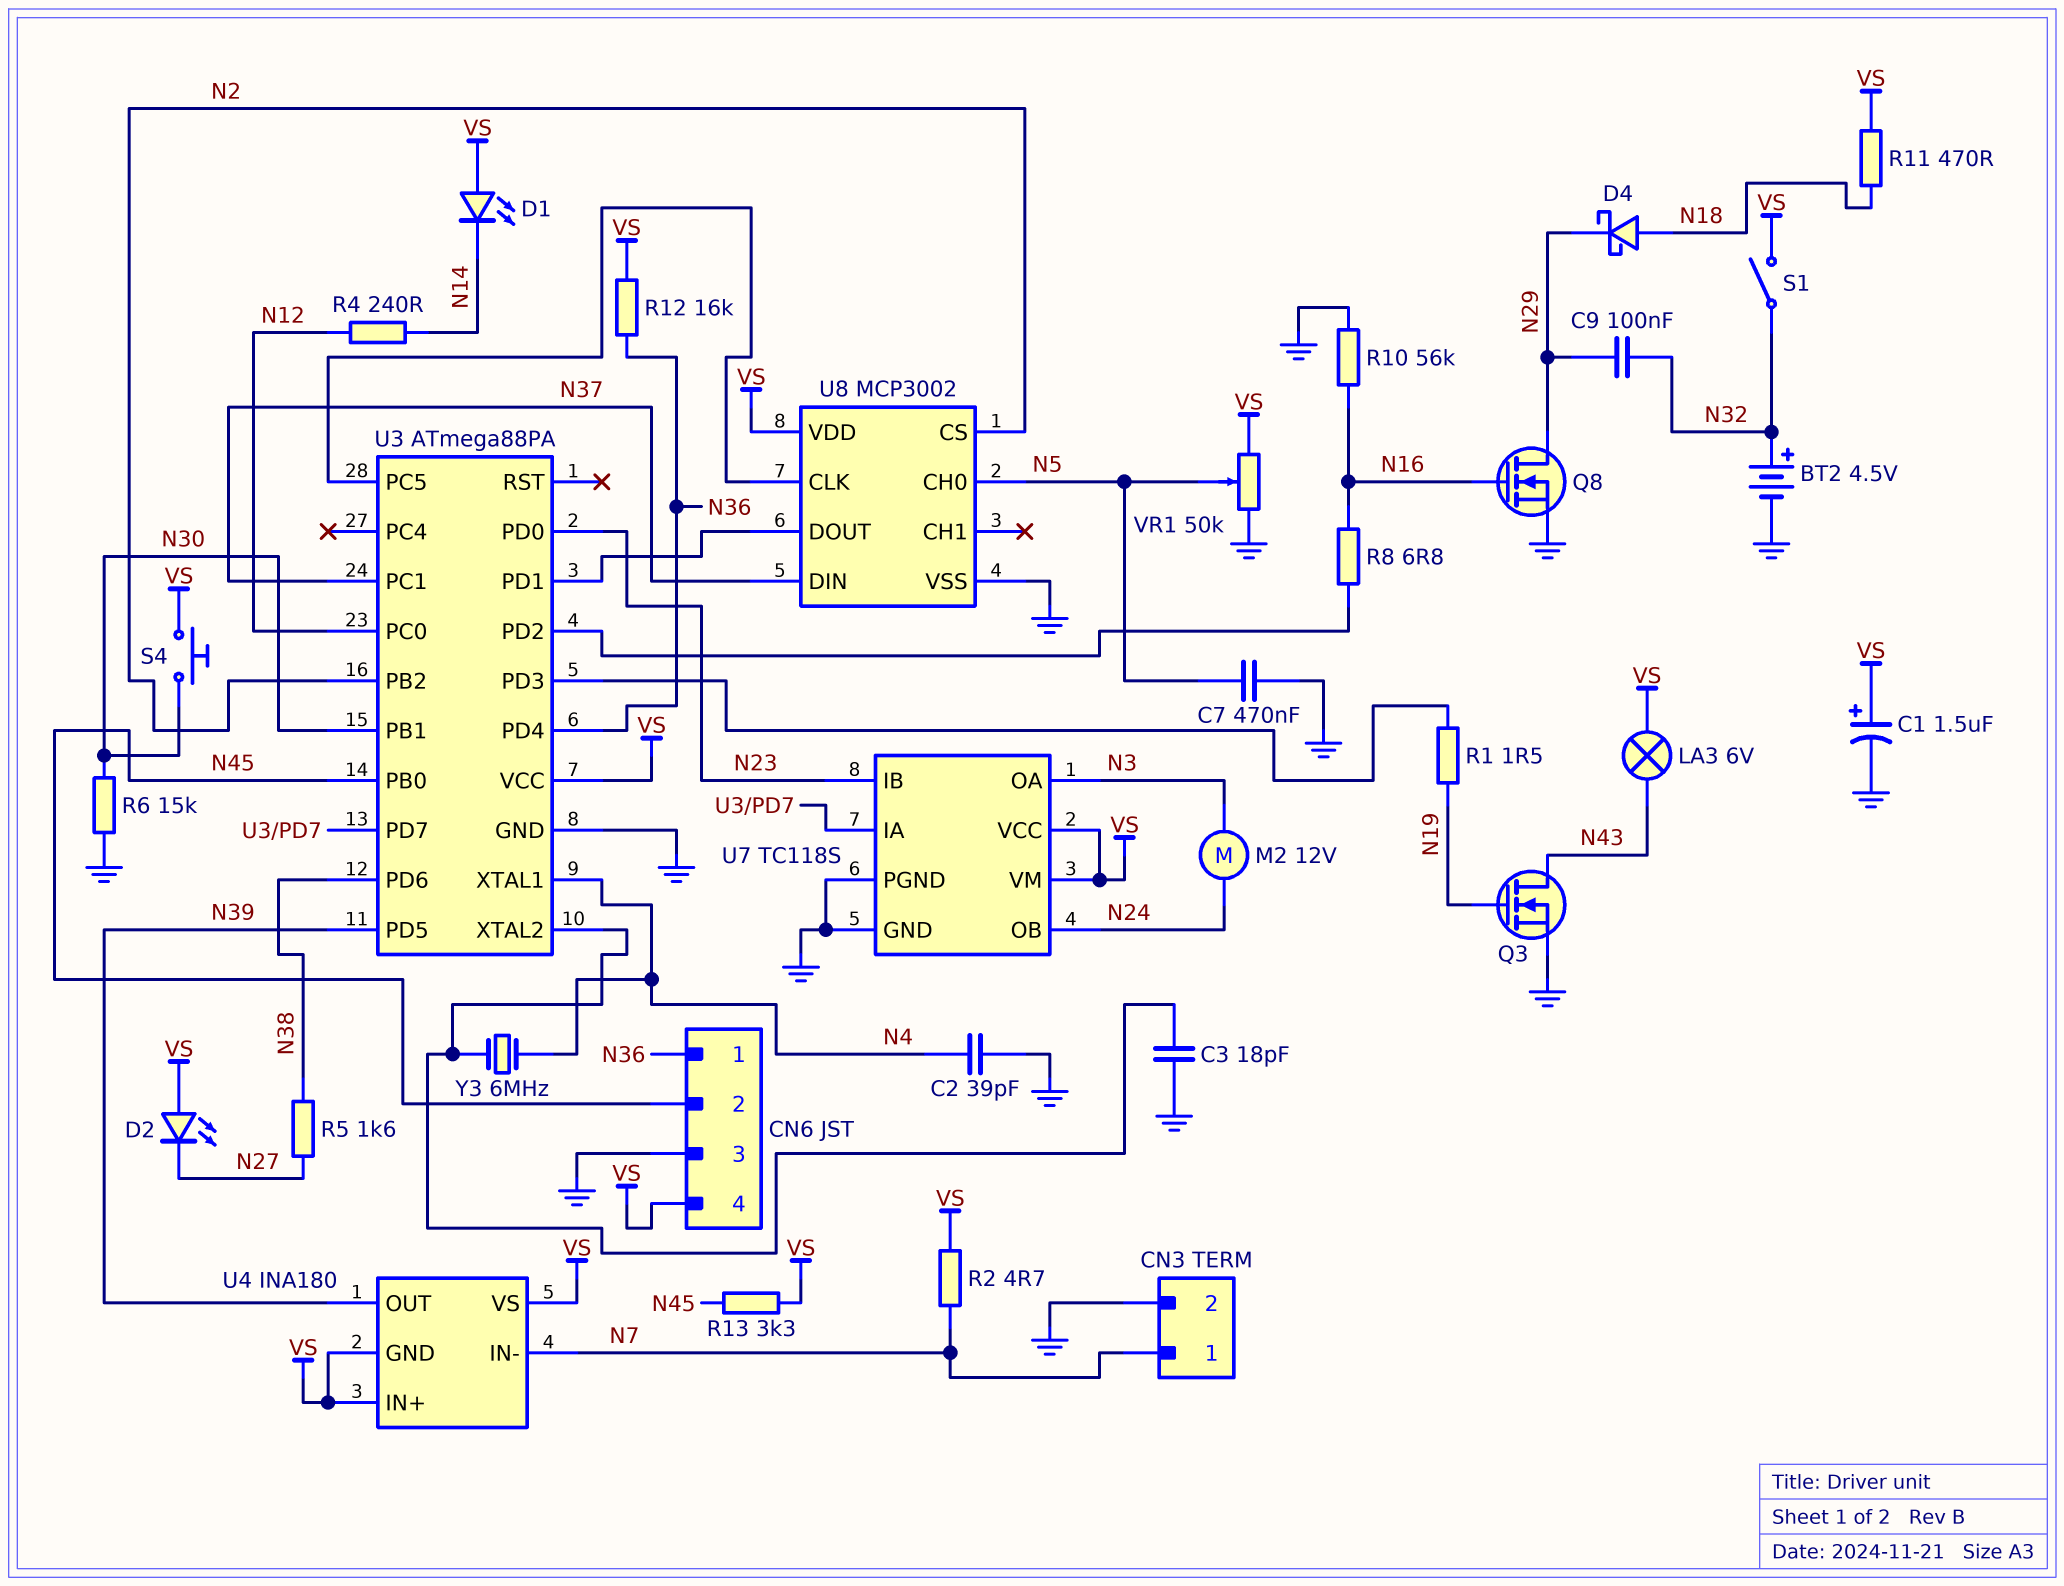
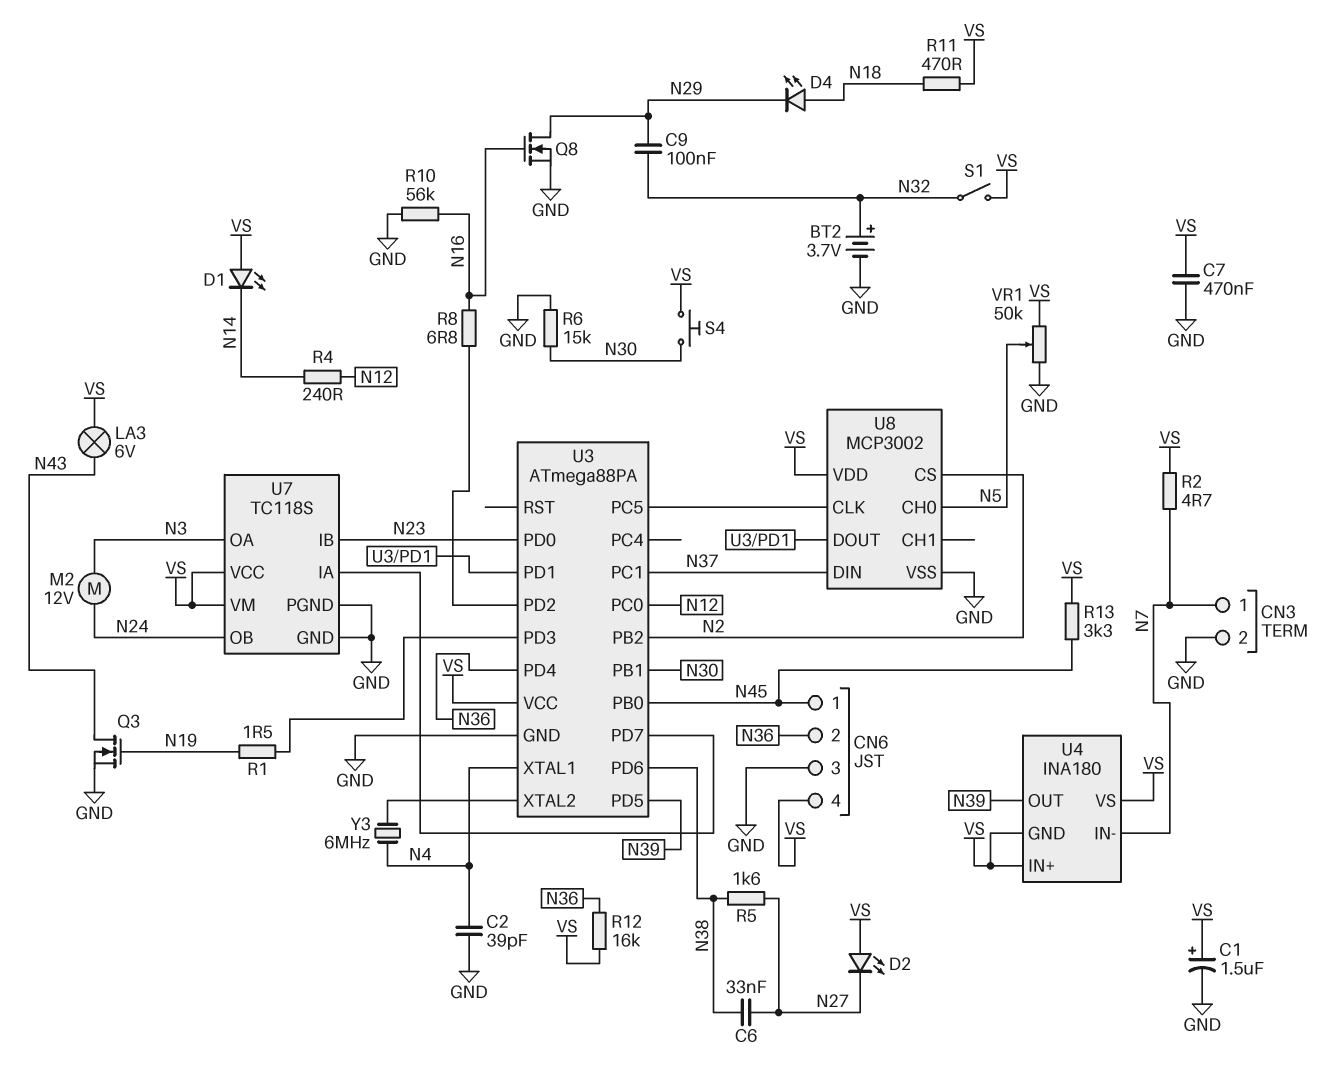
BT2: 4.5V (plus N32, minus GND) -> 3.7V (plus N32, minus GND)
C3: 18pF (GND, U3/XTAL2) -> none
C6: none -> 33nF (N27, N38)
C7: 470nF (GND, N5) -> 470nF (GND, VS)
CN6 pin 1: N36 -> N45
CN6 pin 2: N45 -> N36
D4: schottky (A N18, K N29) -> LED (A N18, K N29)

